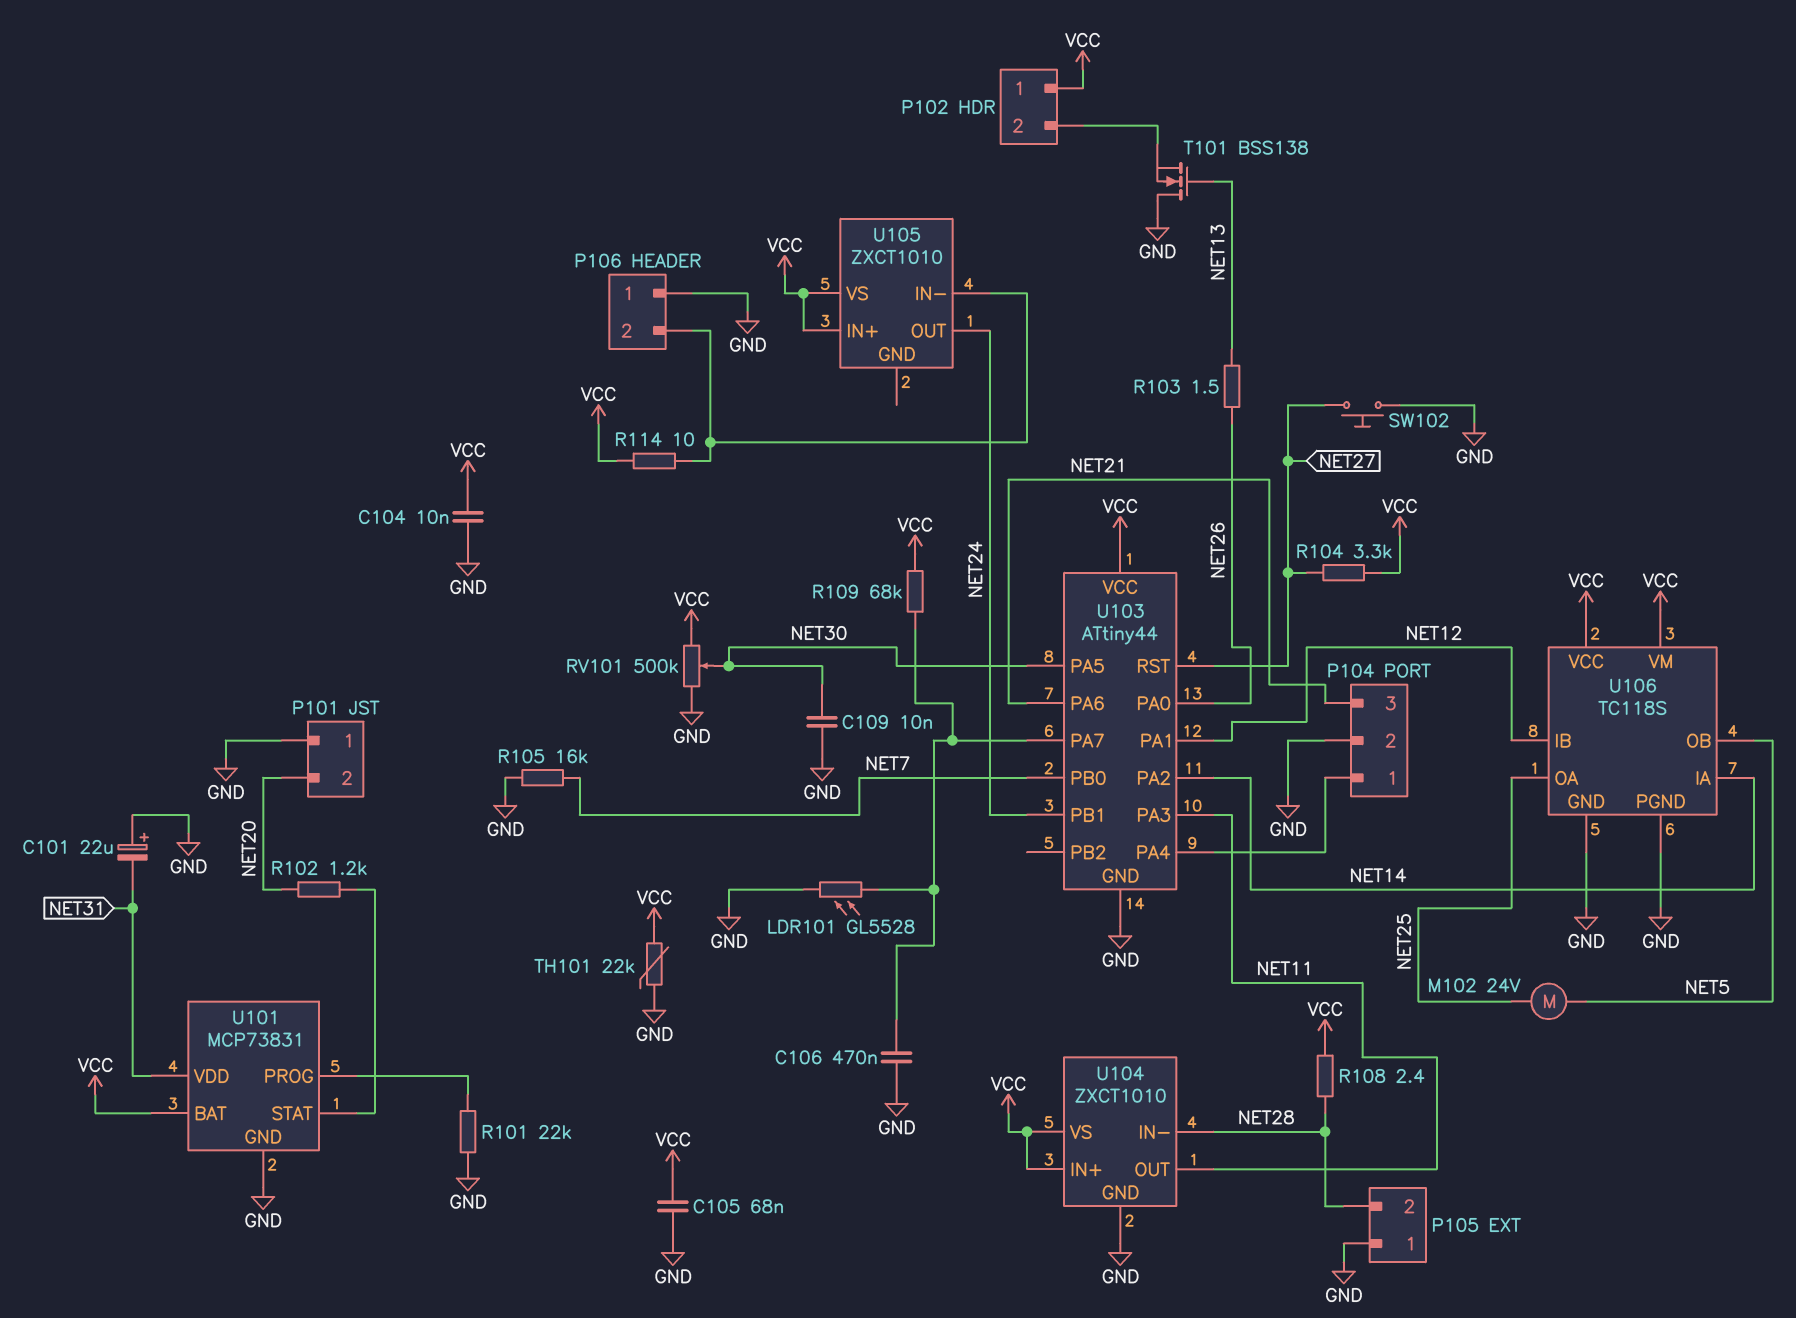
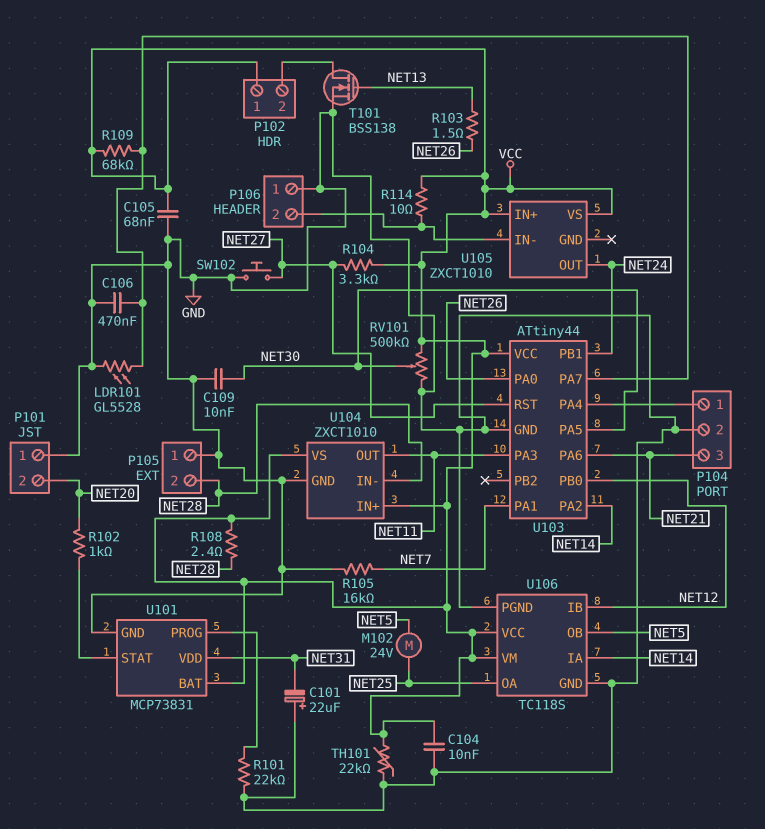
R102: 1.2k (NET20, U101/STAT) -> 1k (NET20, U101/STAT)
T101: NMOS BSS138 (G NET13, D GND, S P102/2) -> NMOS BSS138 (G NET13, D P102/2, S GND)
U103 pin PA1: NET12 -> NET7
U103 pin PB0: NET7 -> NET12

